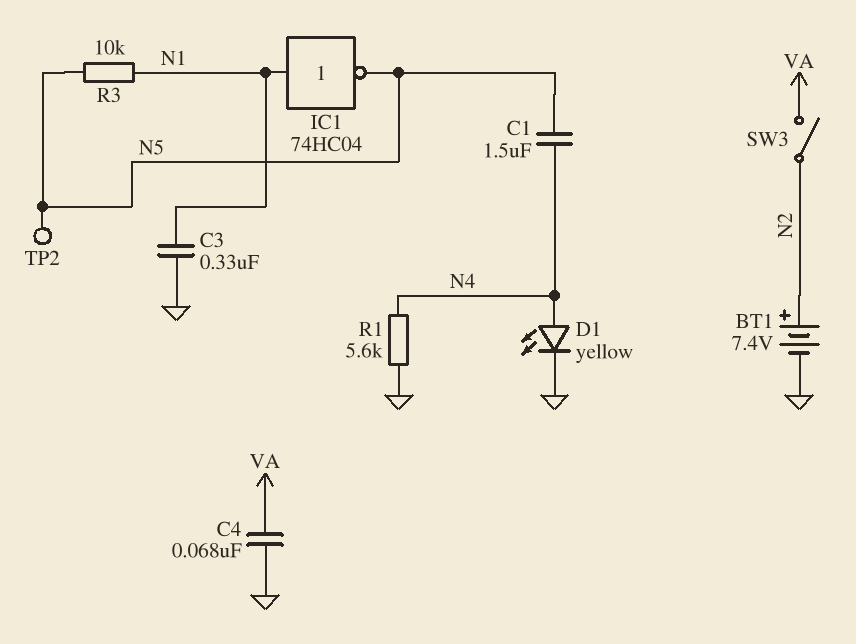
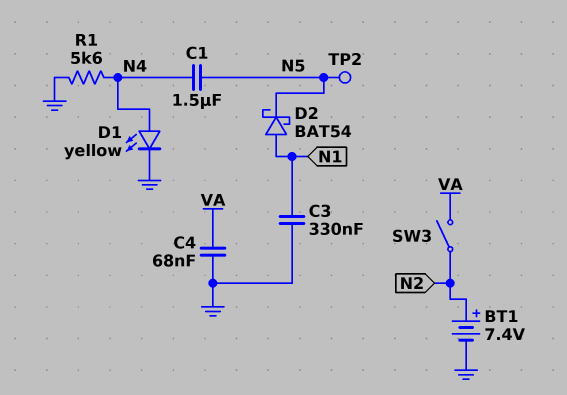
D2: none -> schottky BAT54 (A N1, K N5)
IC1: NOT 74HC04 (in N1, out N5) -> none
R3: 10k (N1, N5) -> none

